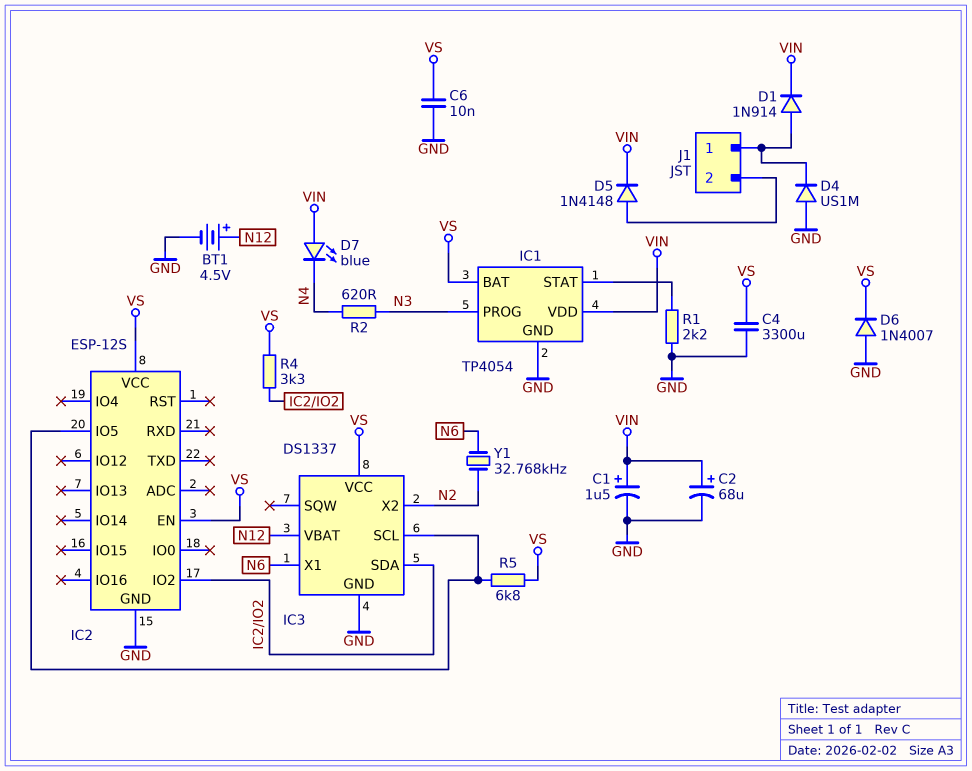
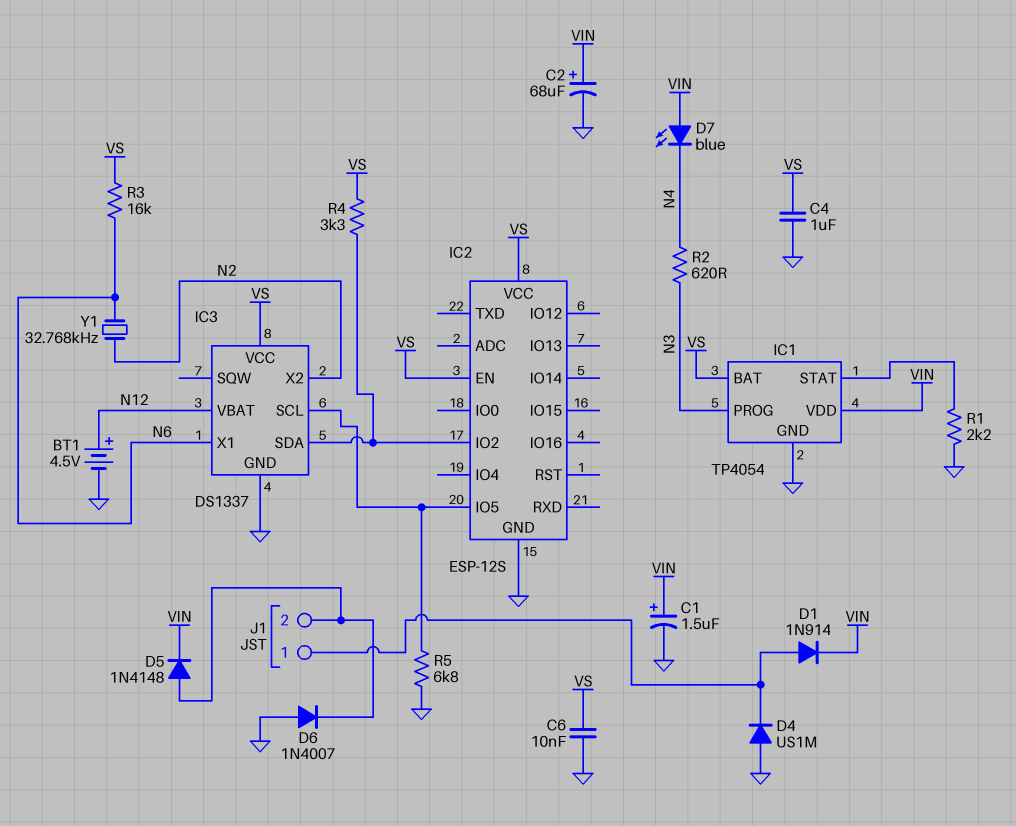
C4: 3300uF (GND, VS) -> 1uF (GND, VS)
D6: diode 1N4007 (A GND, K VS) -> diode 1N4007 (A GND, K J1/2)
R3: none -> 16k (N6, VS)
R5: 6.8k (IC2/IO5, VS) -> 6.8k (GND, IC2/IO5)

